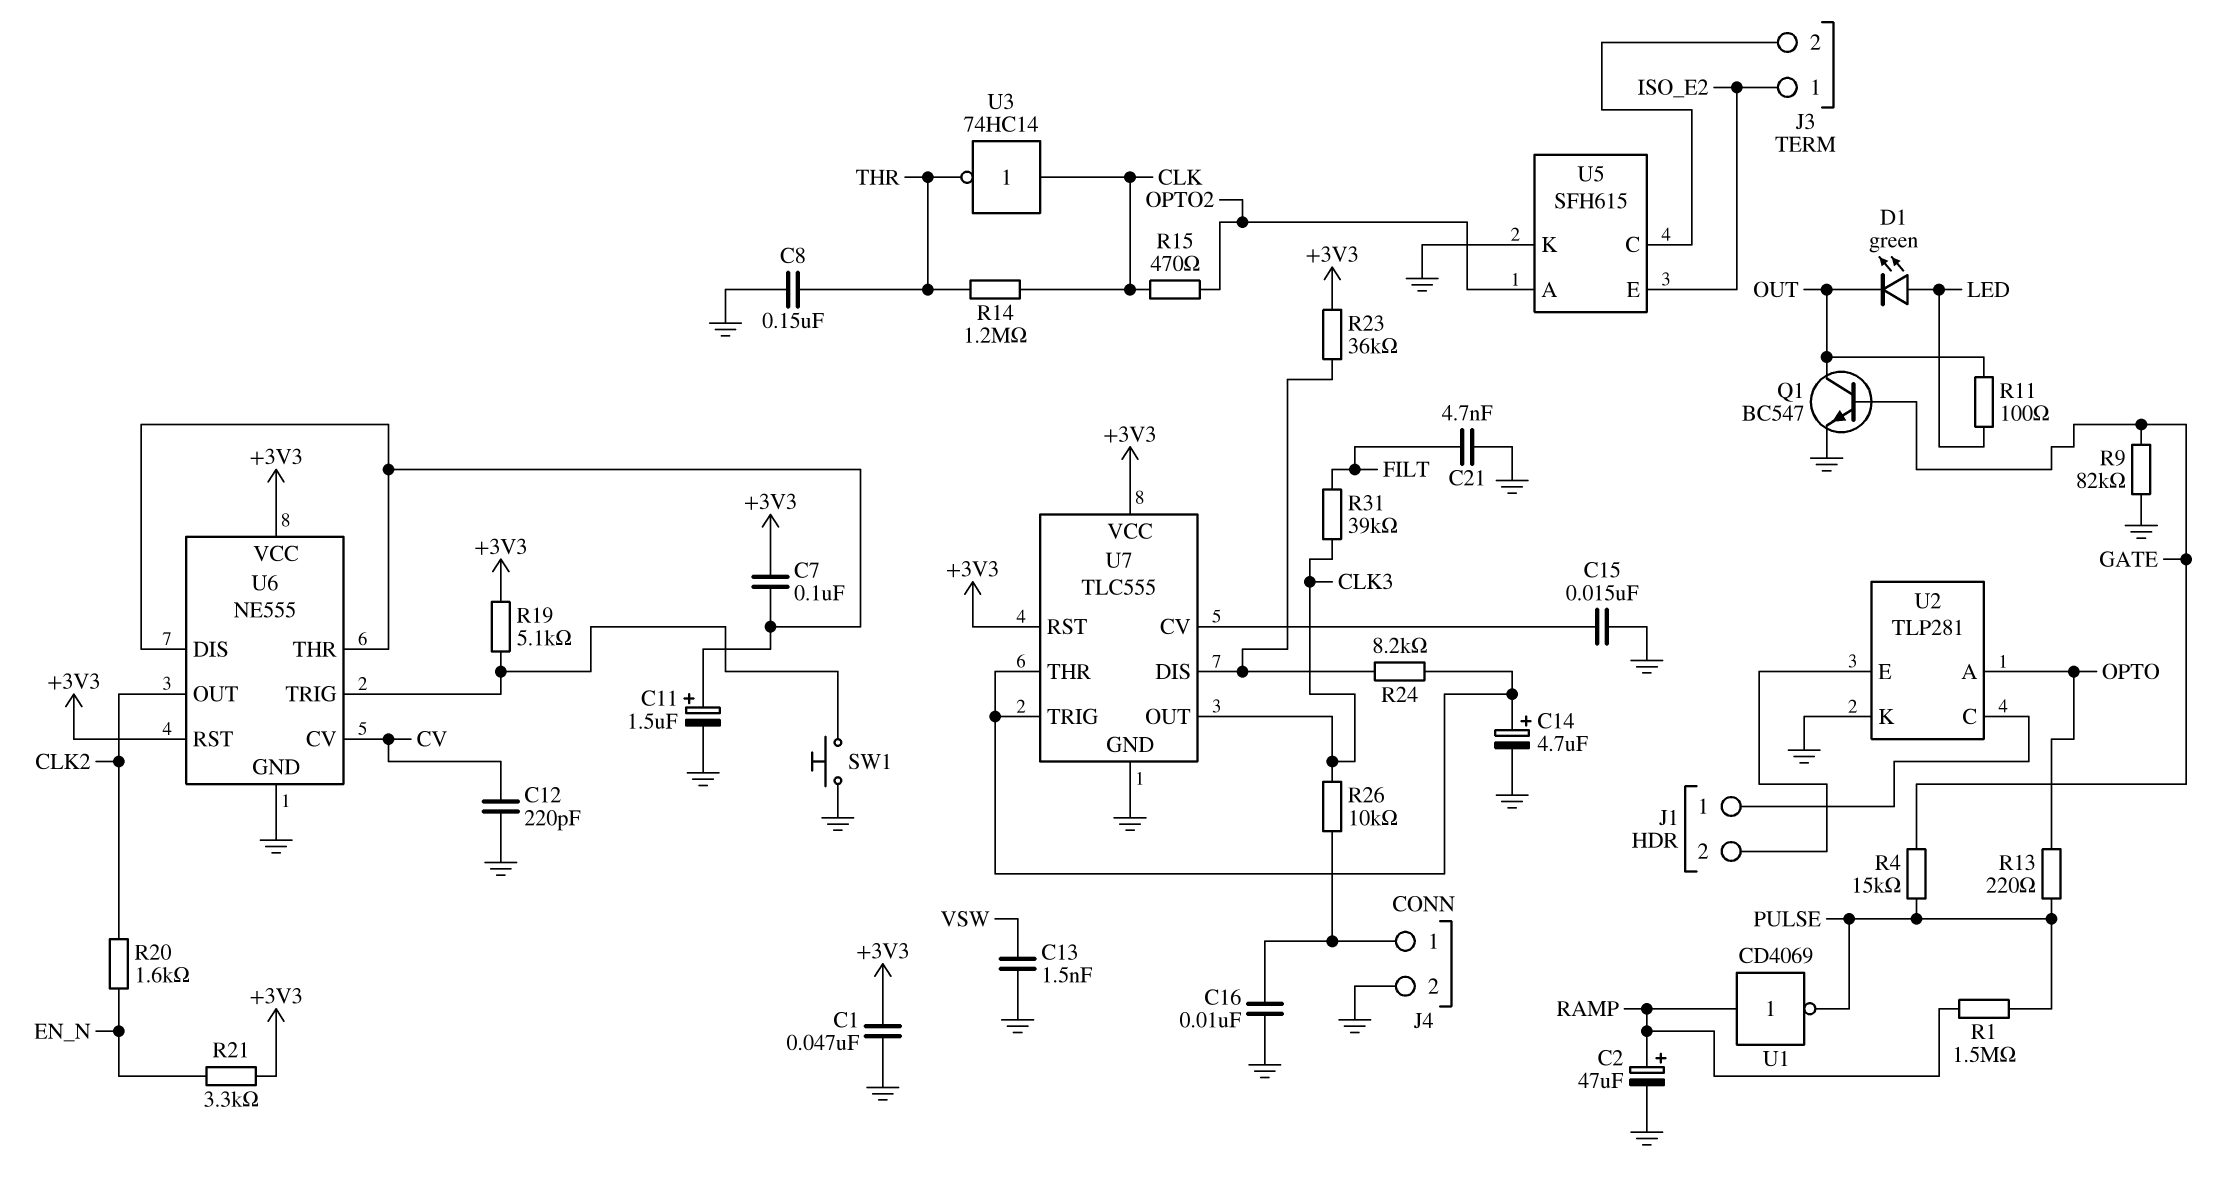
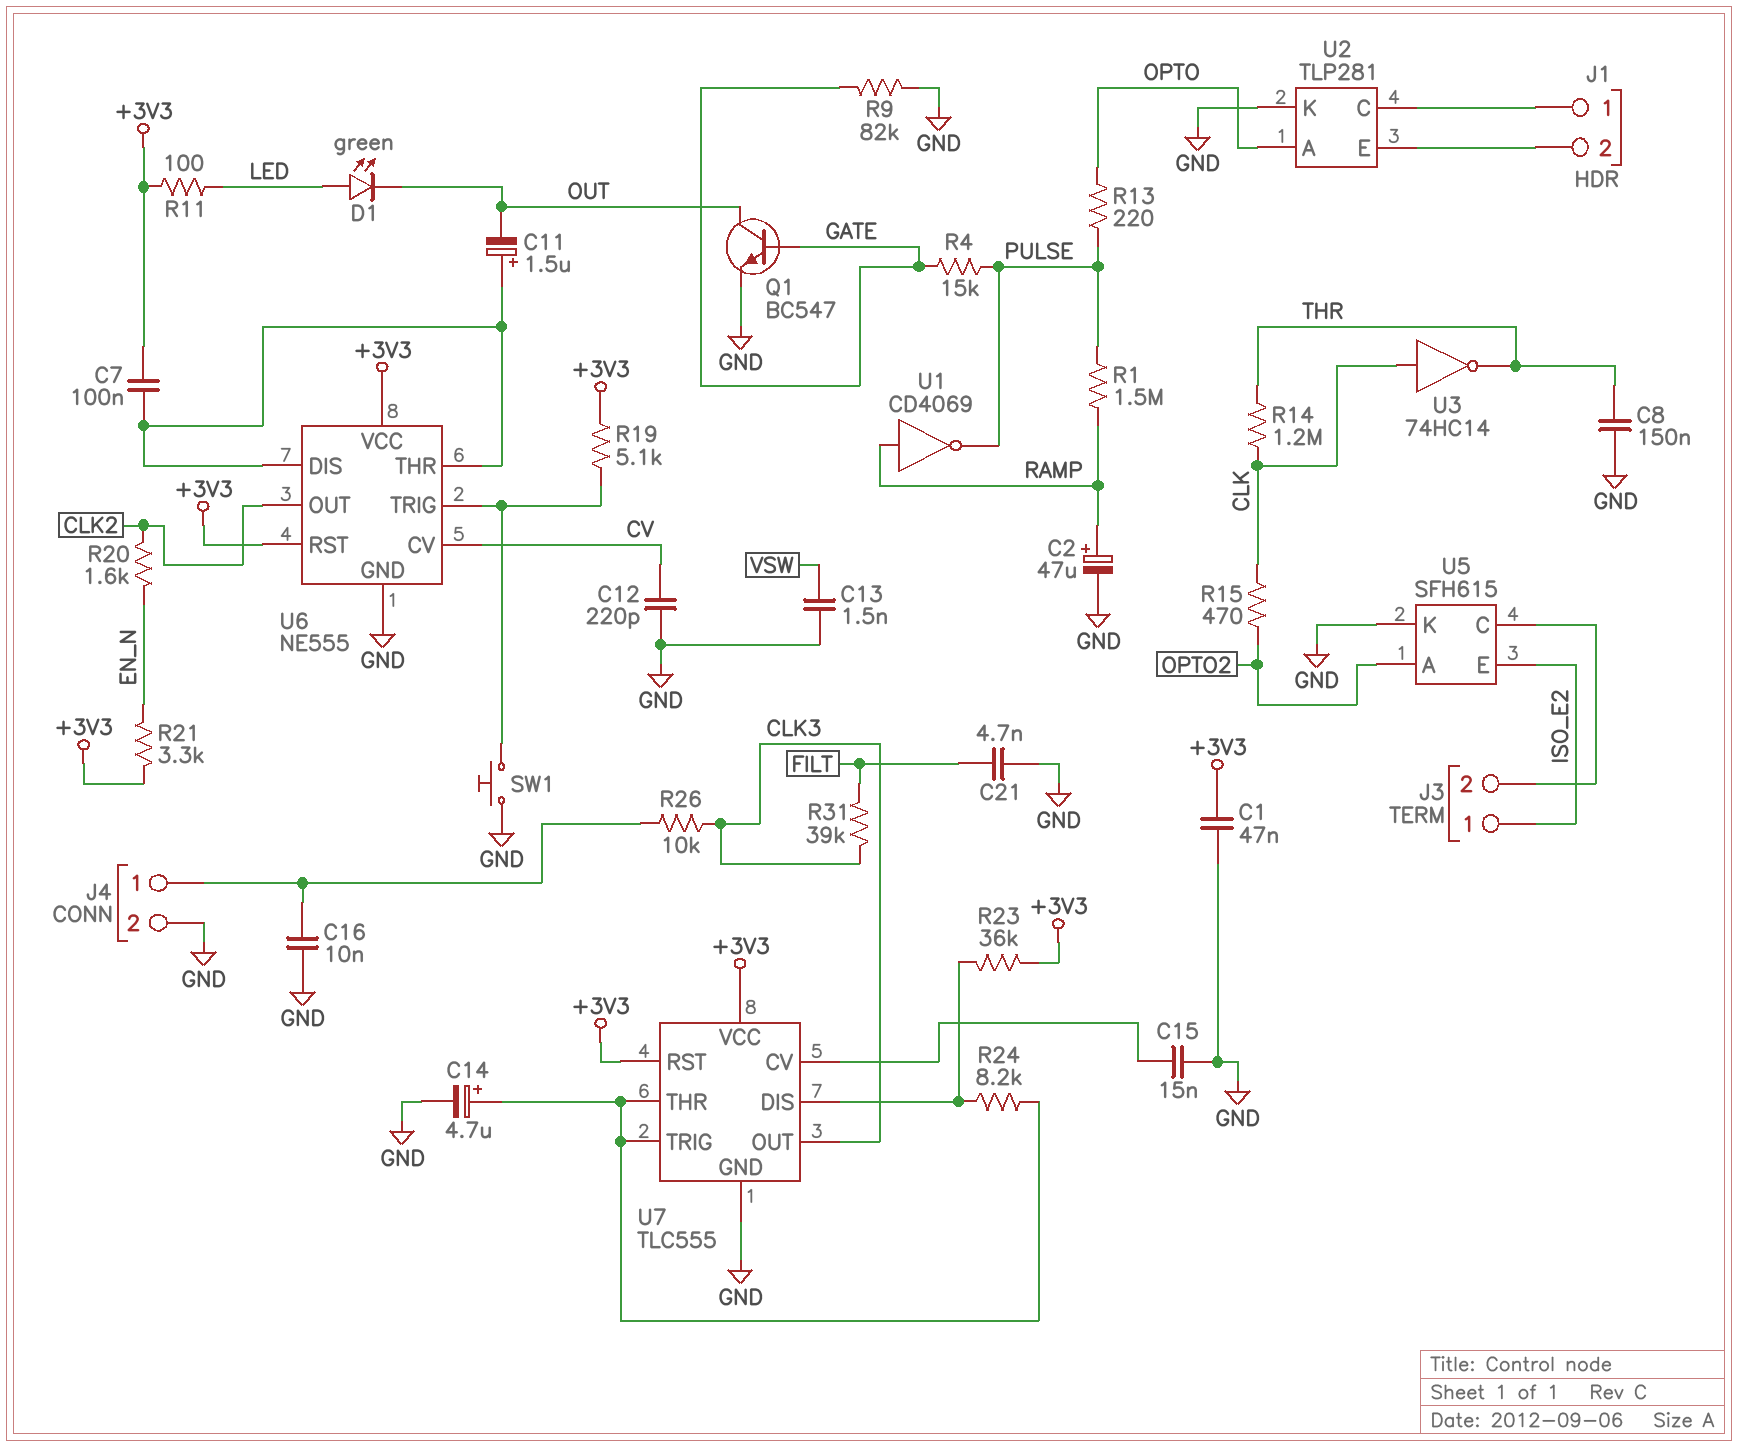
C11: 1.5uF (plus U6/DIS, minus GND) -> 1.5uF (plus U6/DIS, minus OUT)
R11: 100 (LED, OUT) -> 100 (+3V3, LED)

